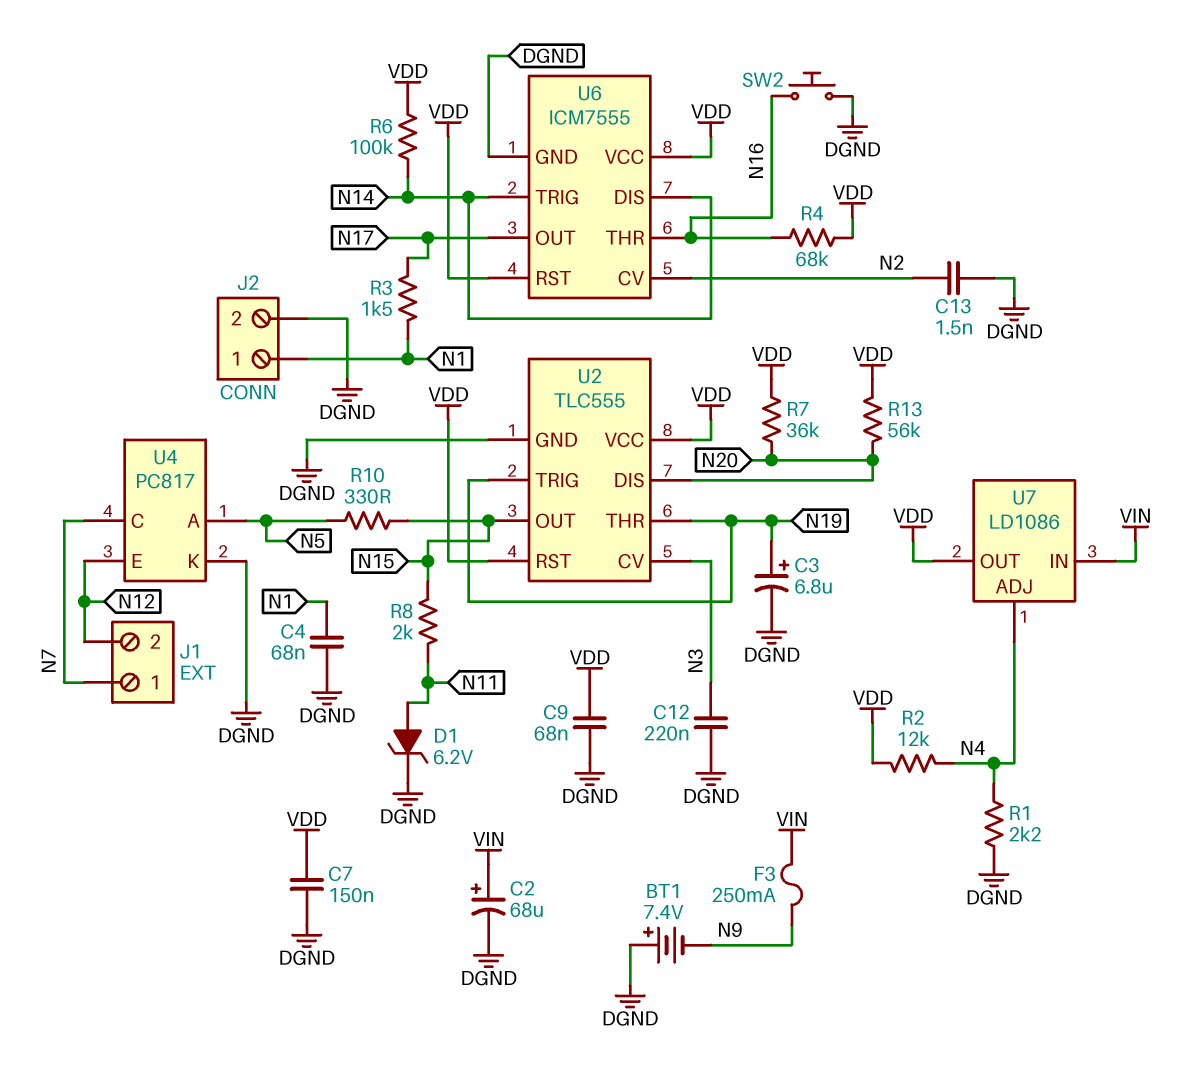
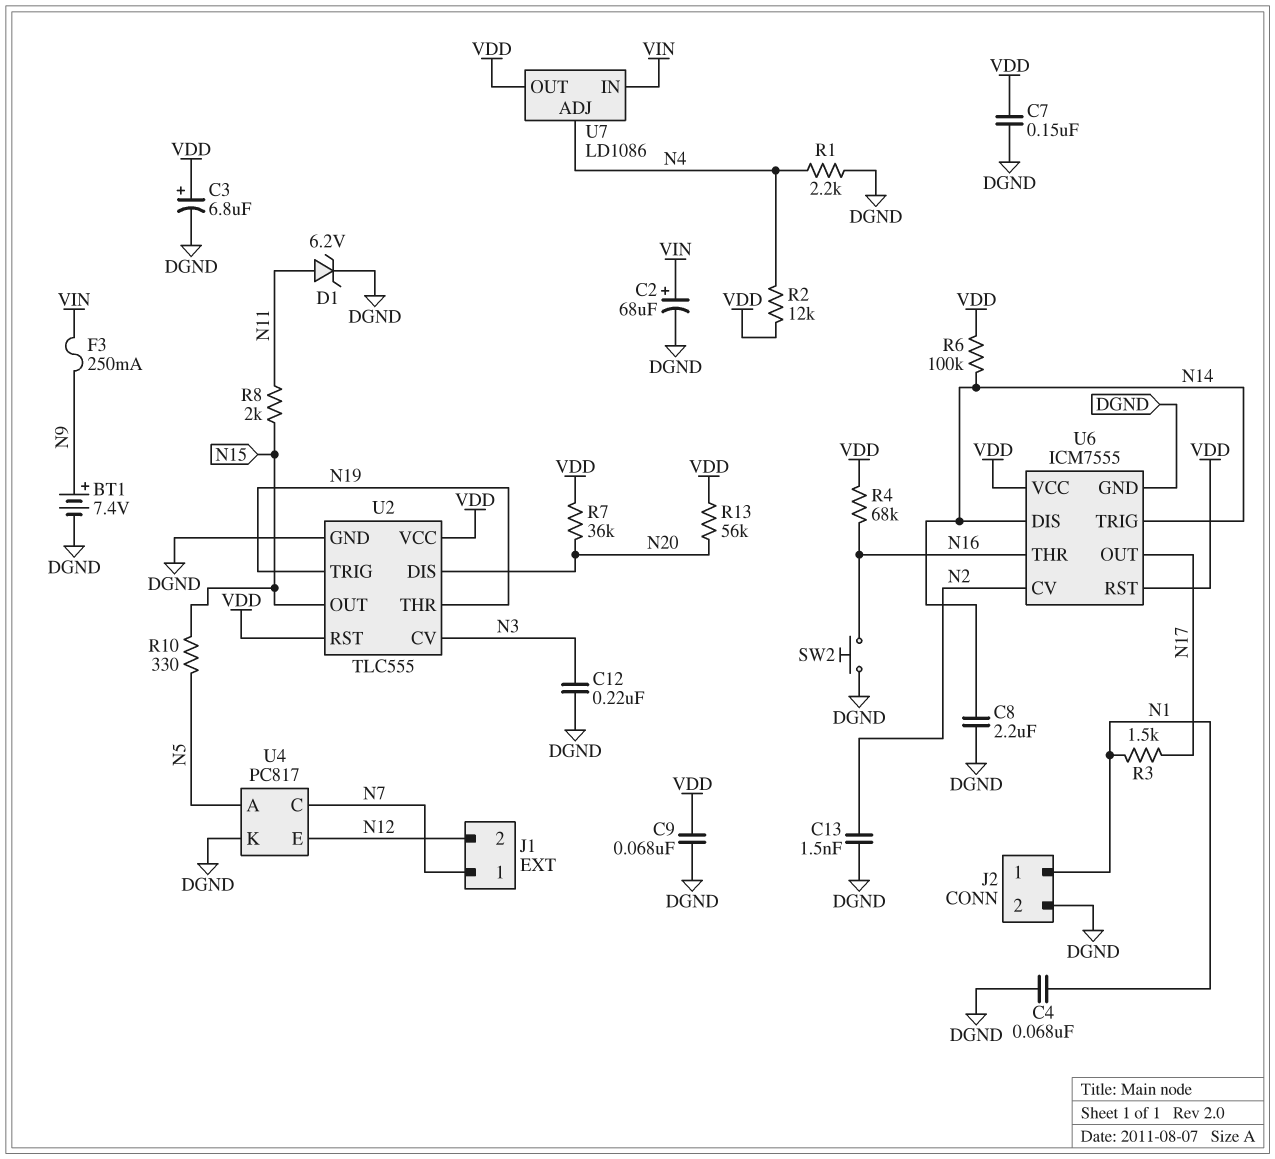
BT1: 7.4V (plus DGND, minus N9) -> 7.4V (plus N9, minus DGND)
C3: 6.8uF (plus N19, minus DGND) -> 6.8uF (plus VDD, minus DGND)
C8: none -> 2.2uF (DGND, N14)

